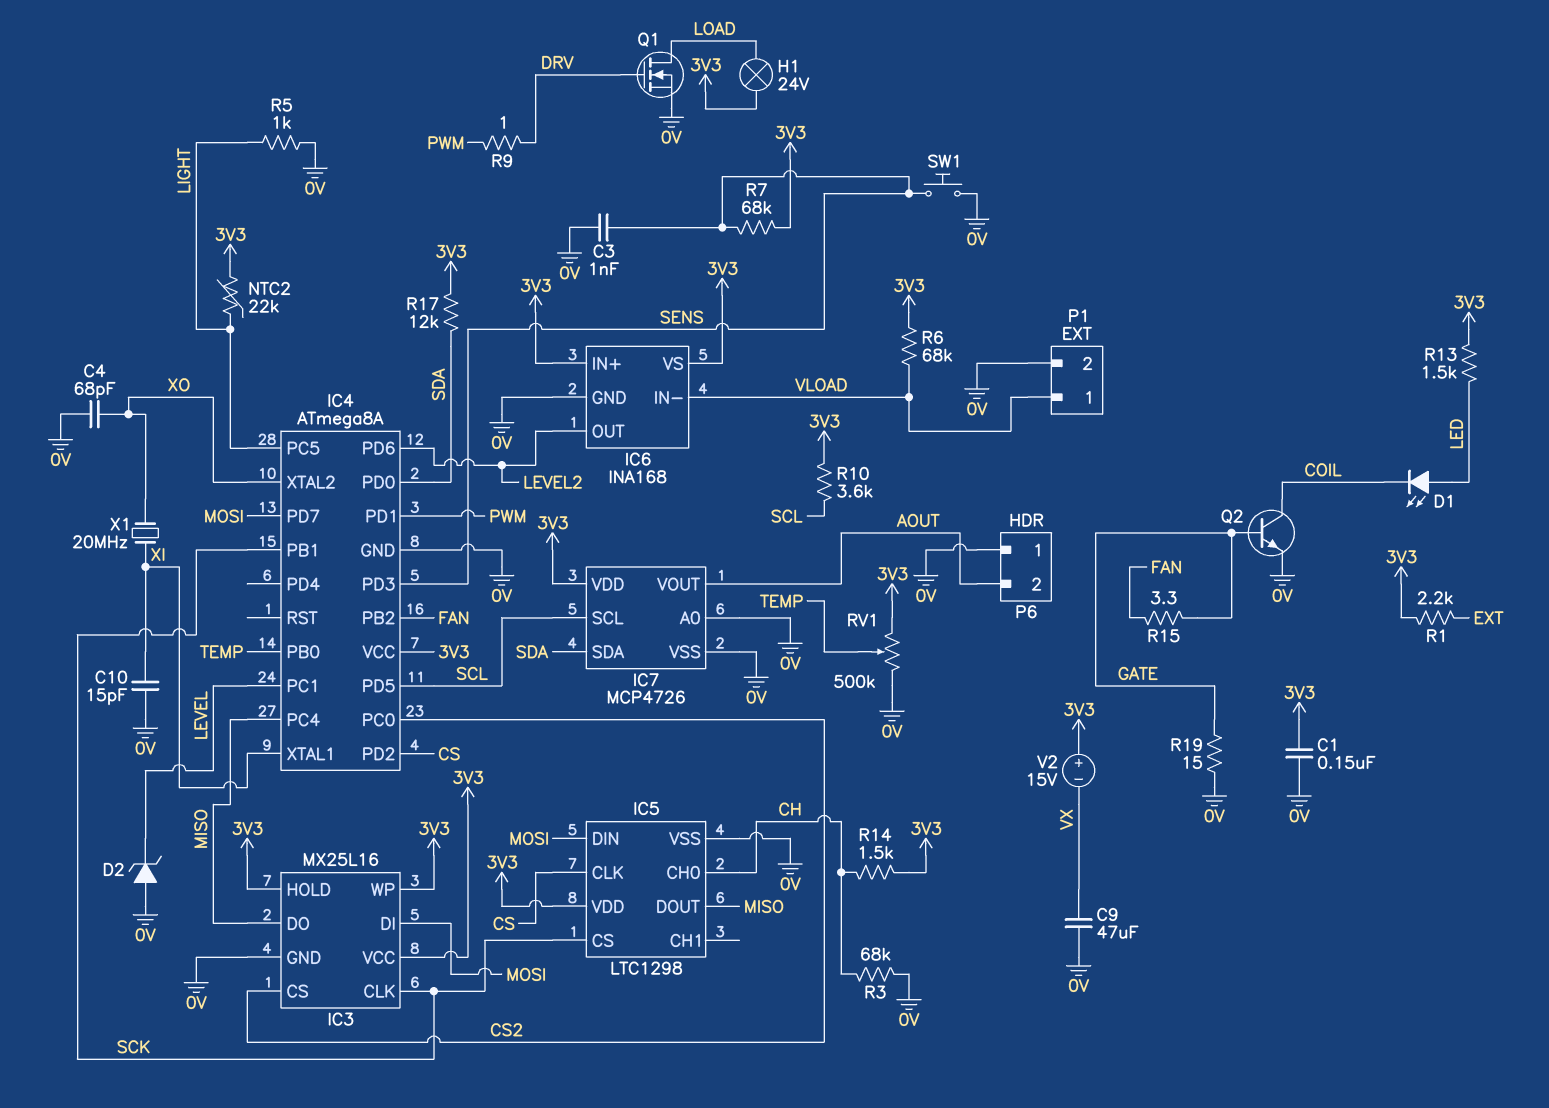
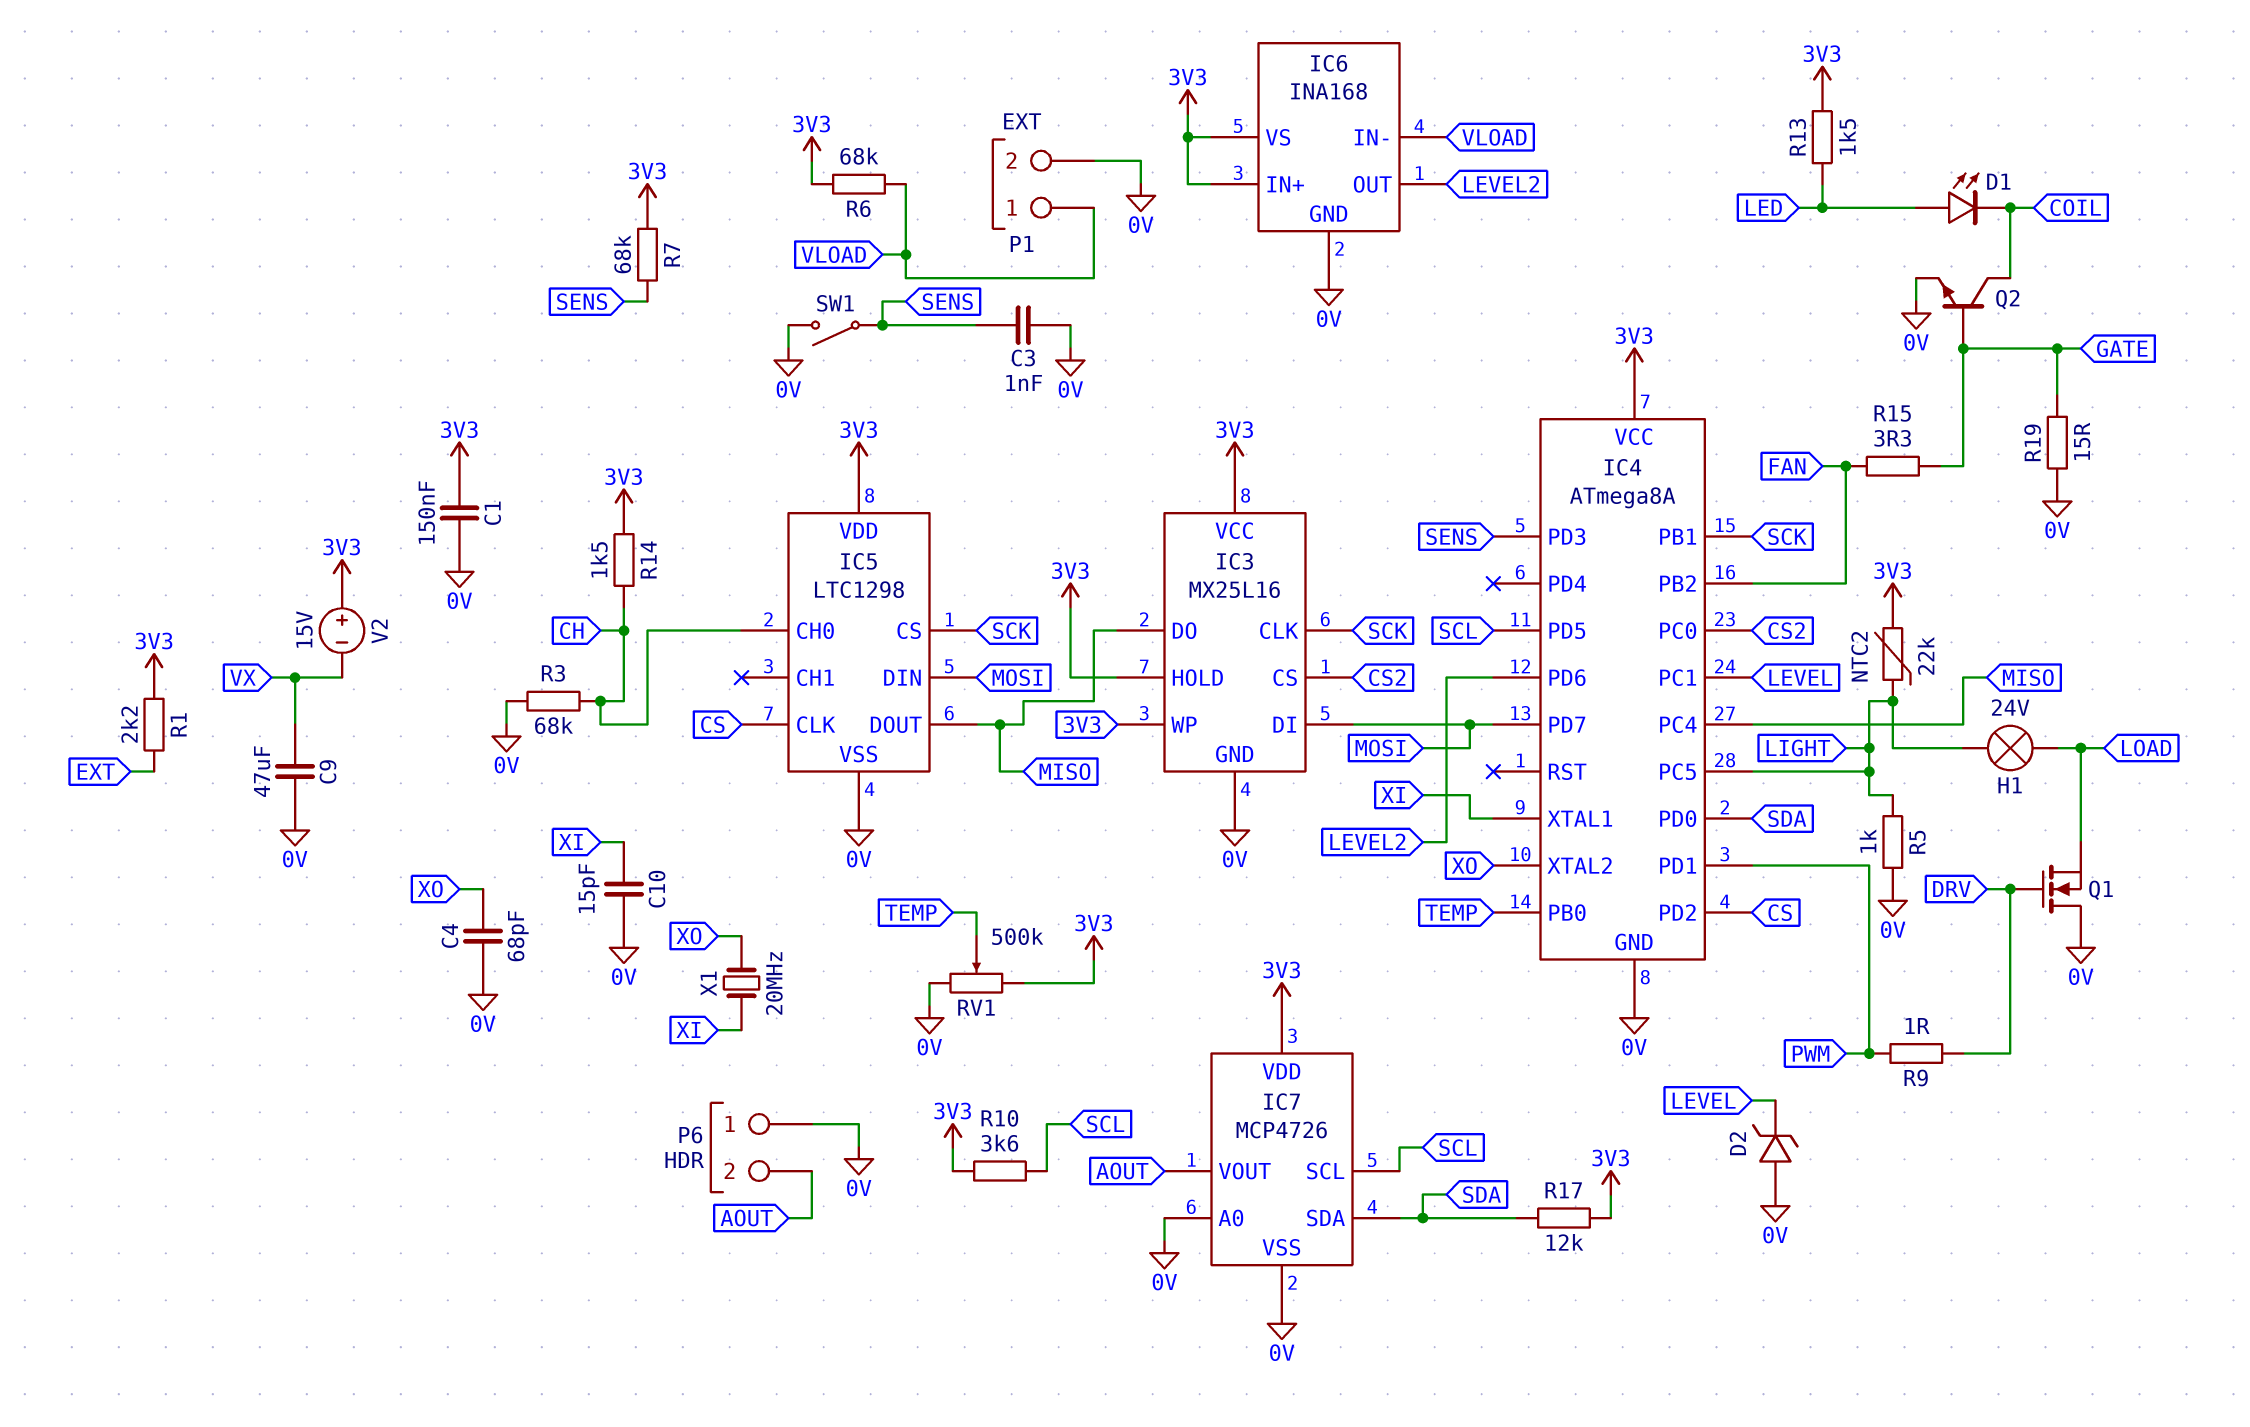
H1: lamp 24V (3V3, LOAD) -> lamp 24V (LIGHT, LOAD)
Q1: NMOS (G DRV, D LOAD, S 0V) -> NMOS (G DRV, D 0V, S LOAD)
SW1: button (0V, SENS) -> switch (0V, SENS)

